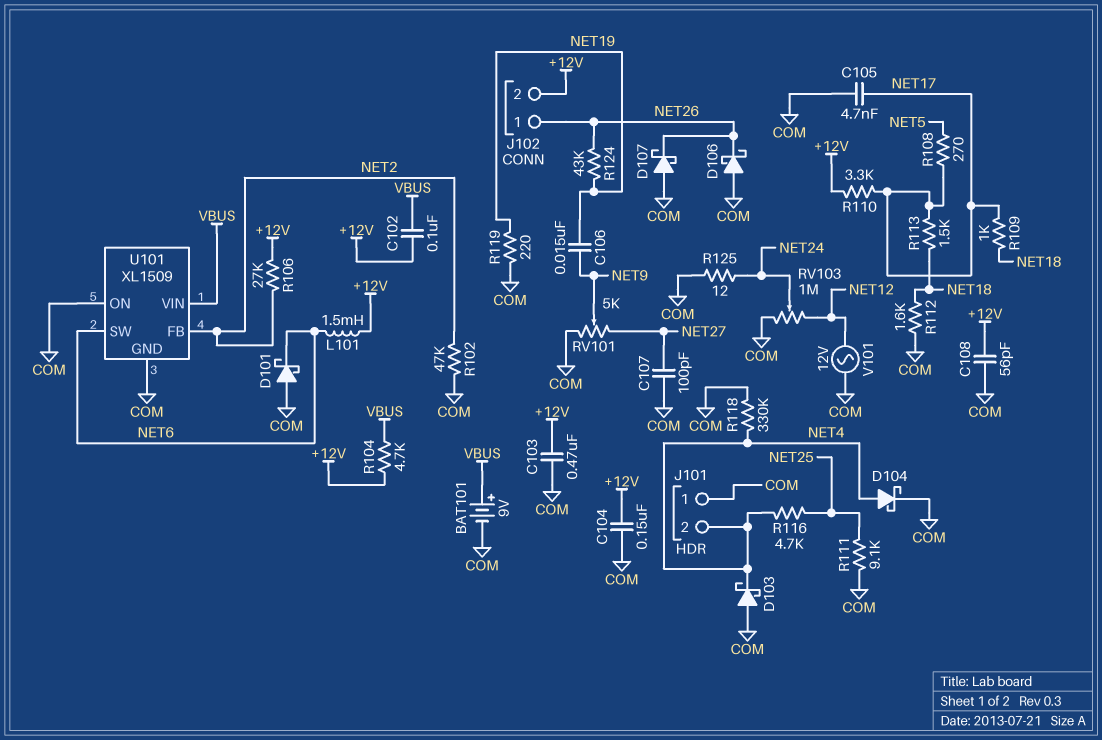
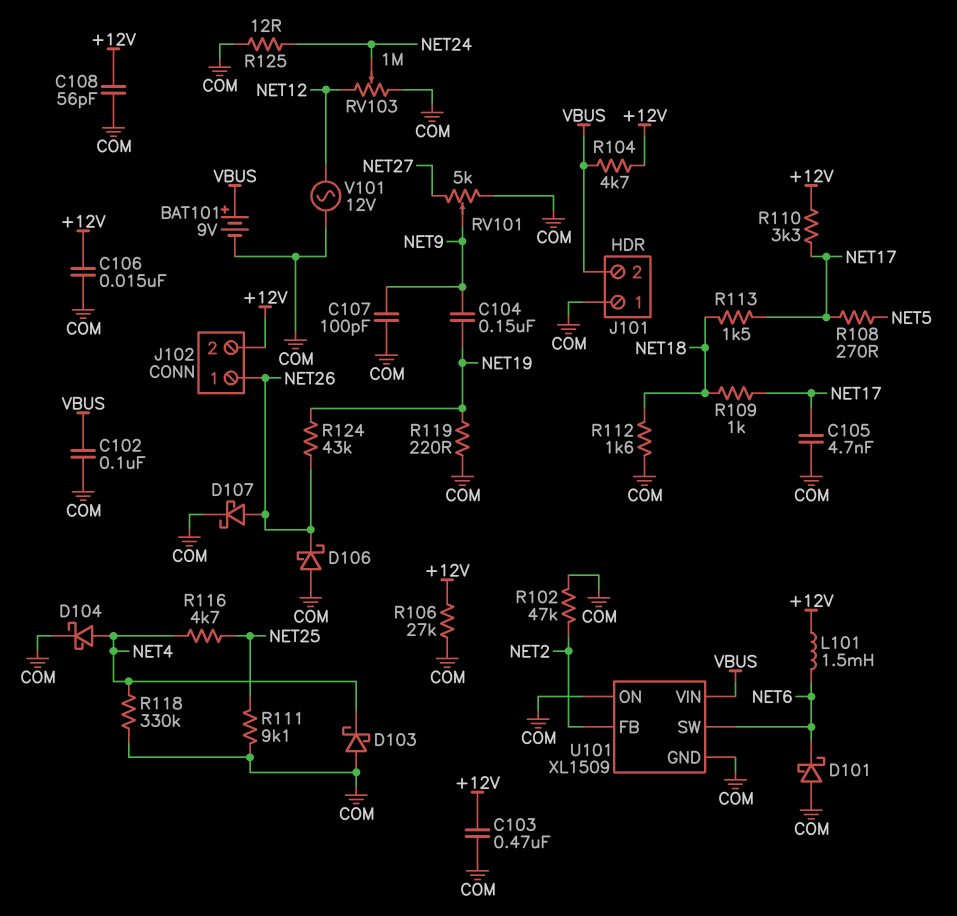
C102: 100nF (+12V, VBUS) -> 100nF (COM, VBUS)
C104: 150nF (+12V, COM) -> 150nF (NET9, NET19)
C106: 15nF (NET9, NET19) -> 15nF (+12V, COM)
C107: 100pF (COM, NET27) -> 100pF (COM, NET9)
D107: schottky (A COM, K NET26) -> schottky (A NET26, K COM)
J101 pin 2: NET4 -> VBUS
R106: 27k (+12V, NET2) -> 27k (+12V, COM)

